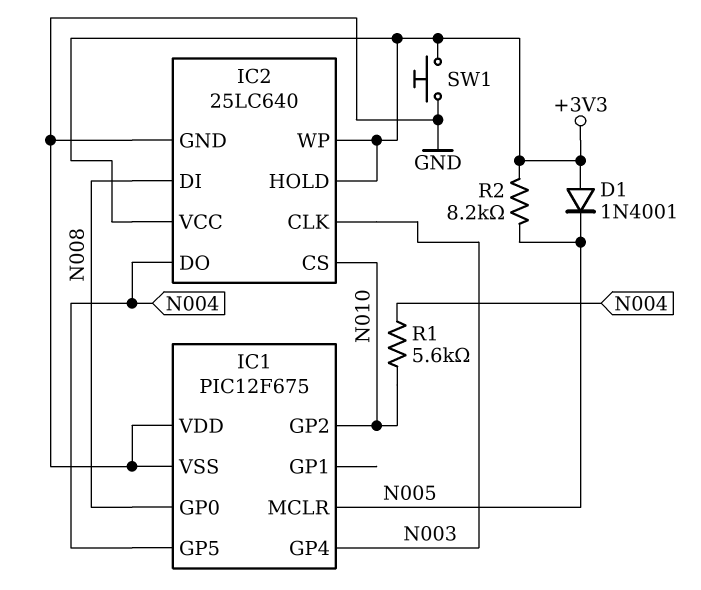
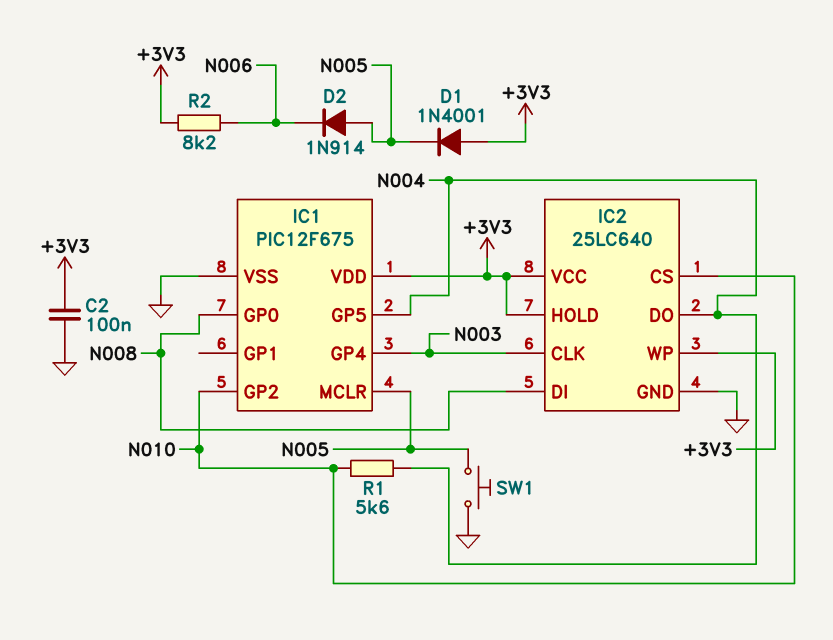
C2: none -> 100nF (+3V3, GND)
D2: none -> diode 1N914 (A N005, K N006)
IC1 pin VDD: GND -> +3V3
R2: 8.2k (+3V3, N005) -> 8.2k (+3V3, N006)
SW1: button (+3V3, GND) -> button (GND, N005)

